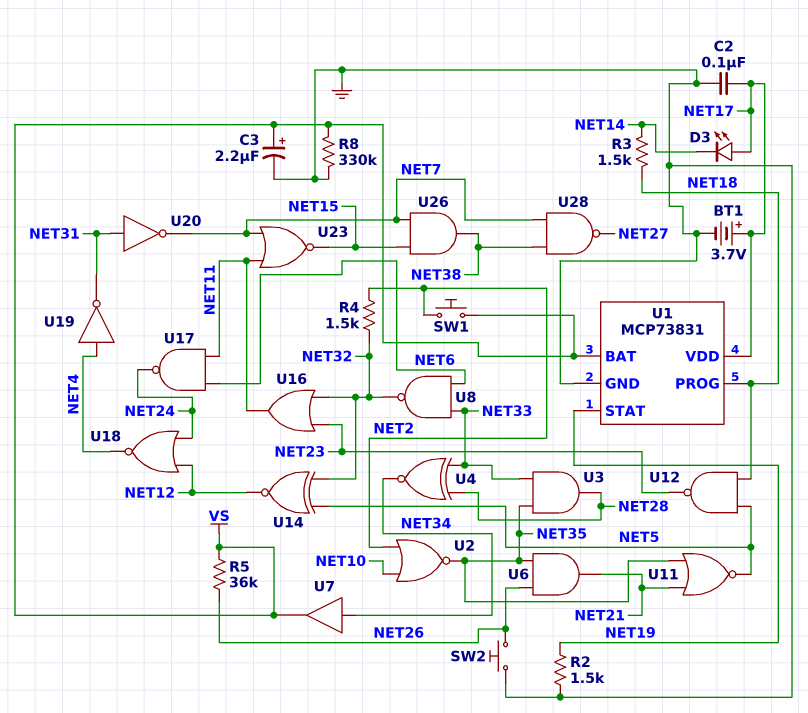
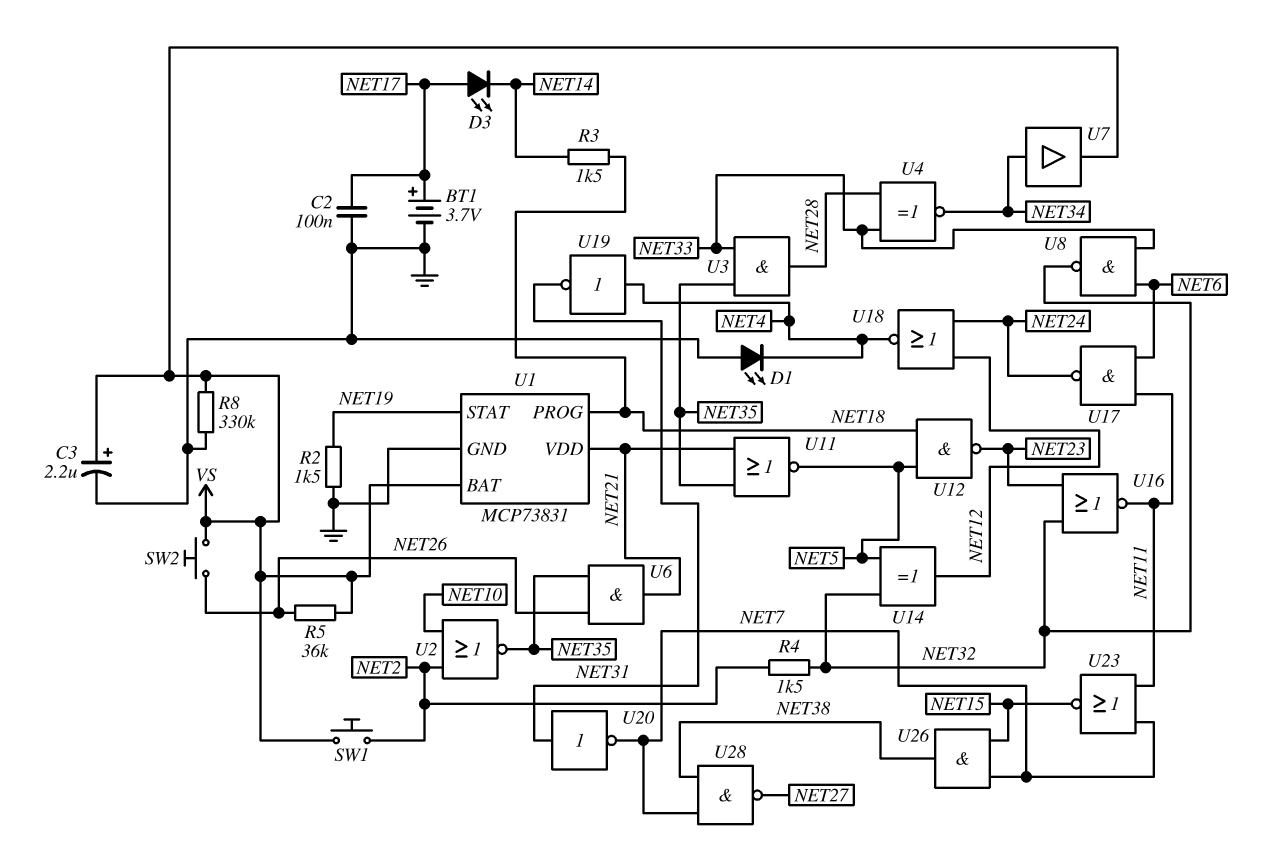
D1: none -> LED (A GND, K NET4)
SW2: button (GND, NET26) -> button (NET26, VS)
U1 pin VDD: NET17 -> NET21
U14: XNOR (in NET5, in NET32, out NET12) -> XOR (in NET5, in NET32, out NET12)
U16: OR (in NET23, in NET32, out NET11) -> NOR (in NET23, in NET32, out NET11)

